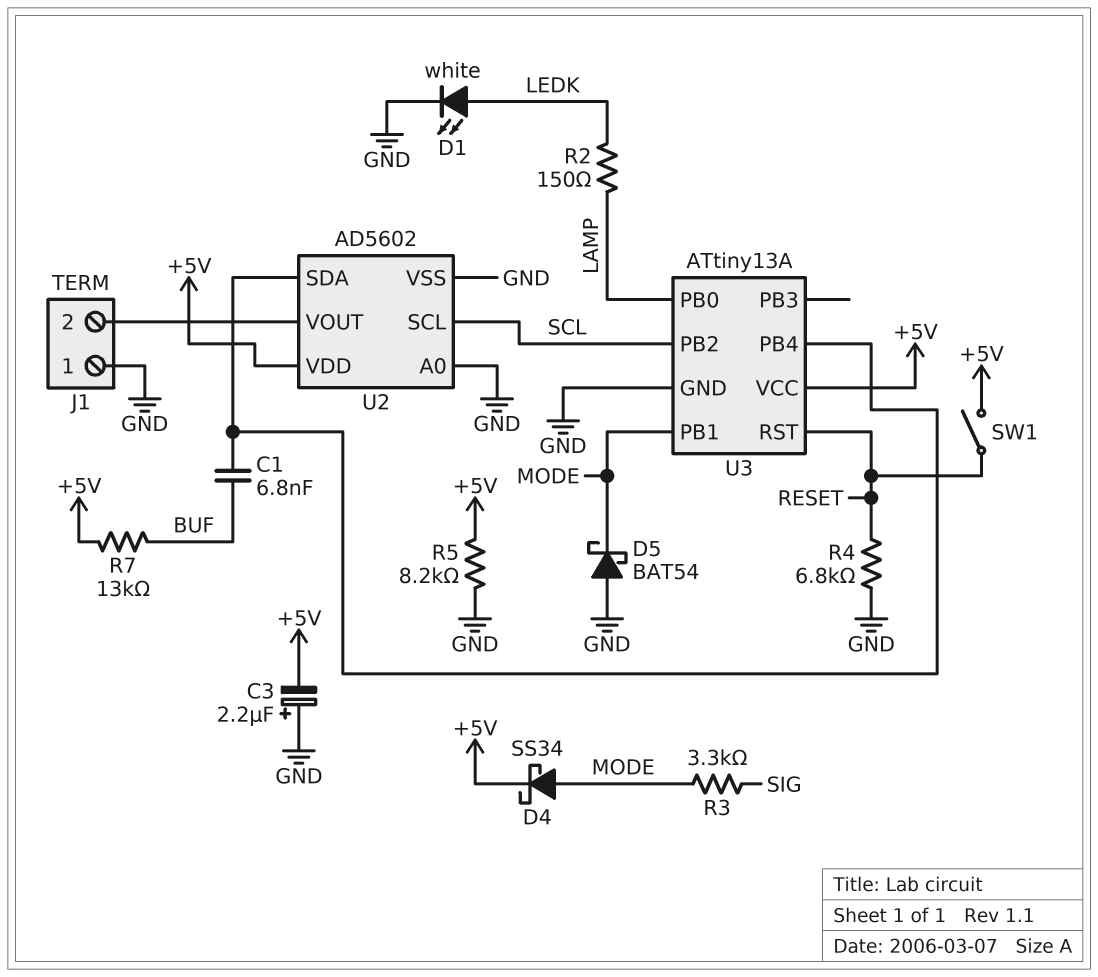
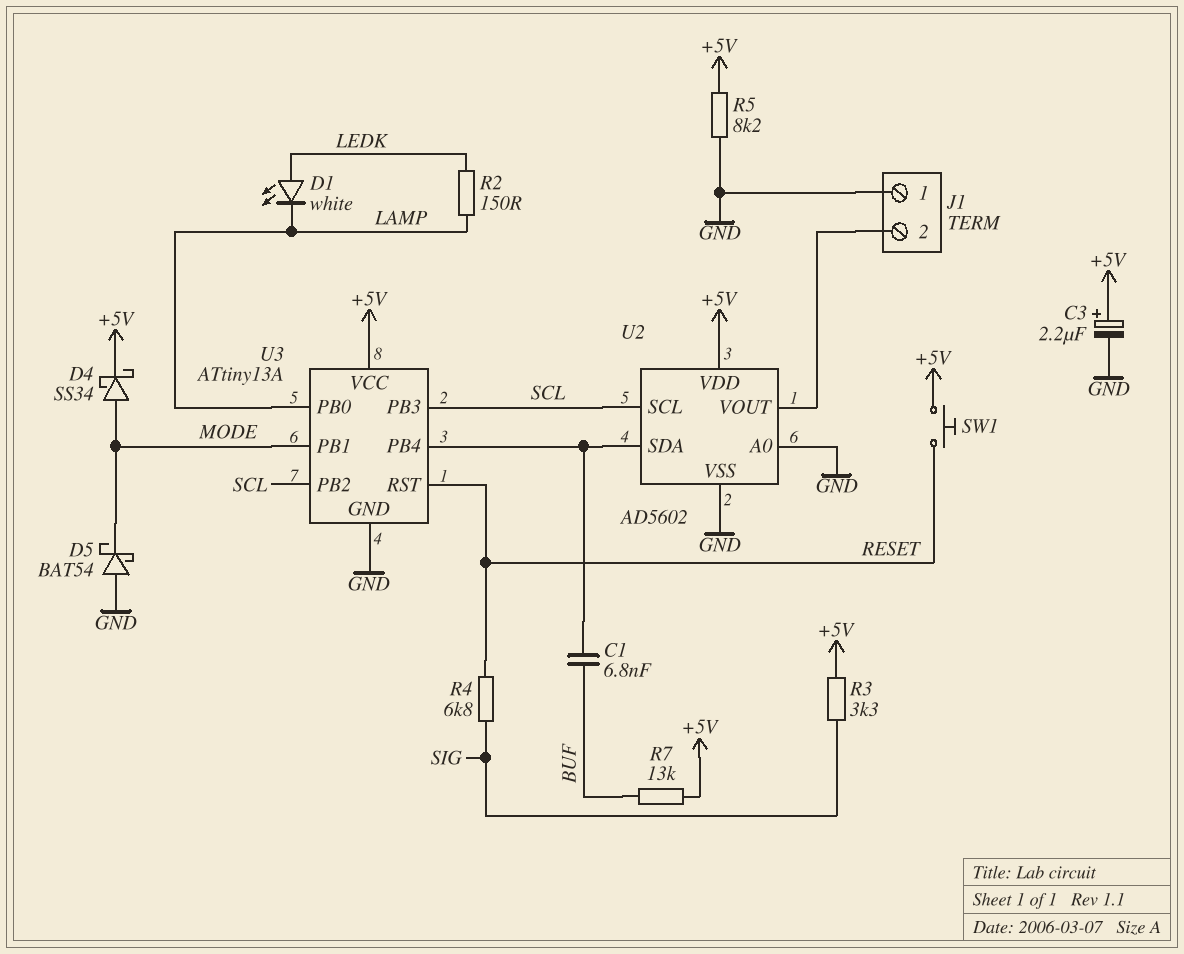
C3: 2.2uF (plus GND, minus +5V) -> 2.2uF (plus +5V, minus GND)
D1: LED white (A LEDK, K GND) -> LED white (A LEDK, K LAMP)
R3: 3.3k (MODE, SIG) -> 3.3k (+5V, SIG)
R4: 6.8k (GND, RESET) -> 6.8k (RESET, SIG)
SW1: switch (+5V, RESET) -> button (+5V, RESET)
U3 pin PB3: none -> SCL

